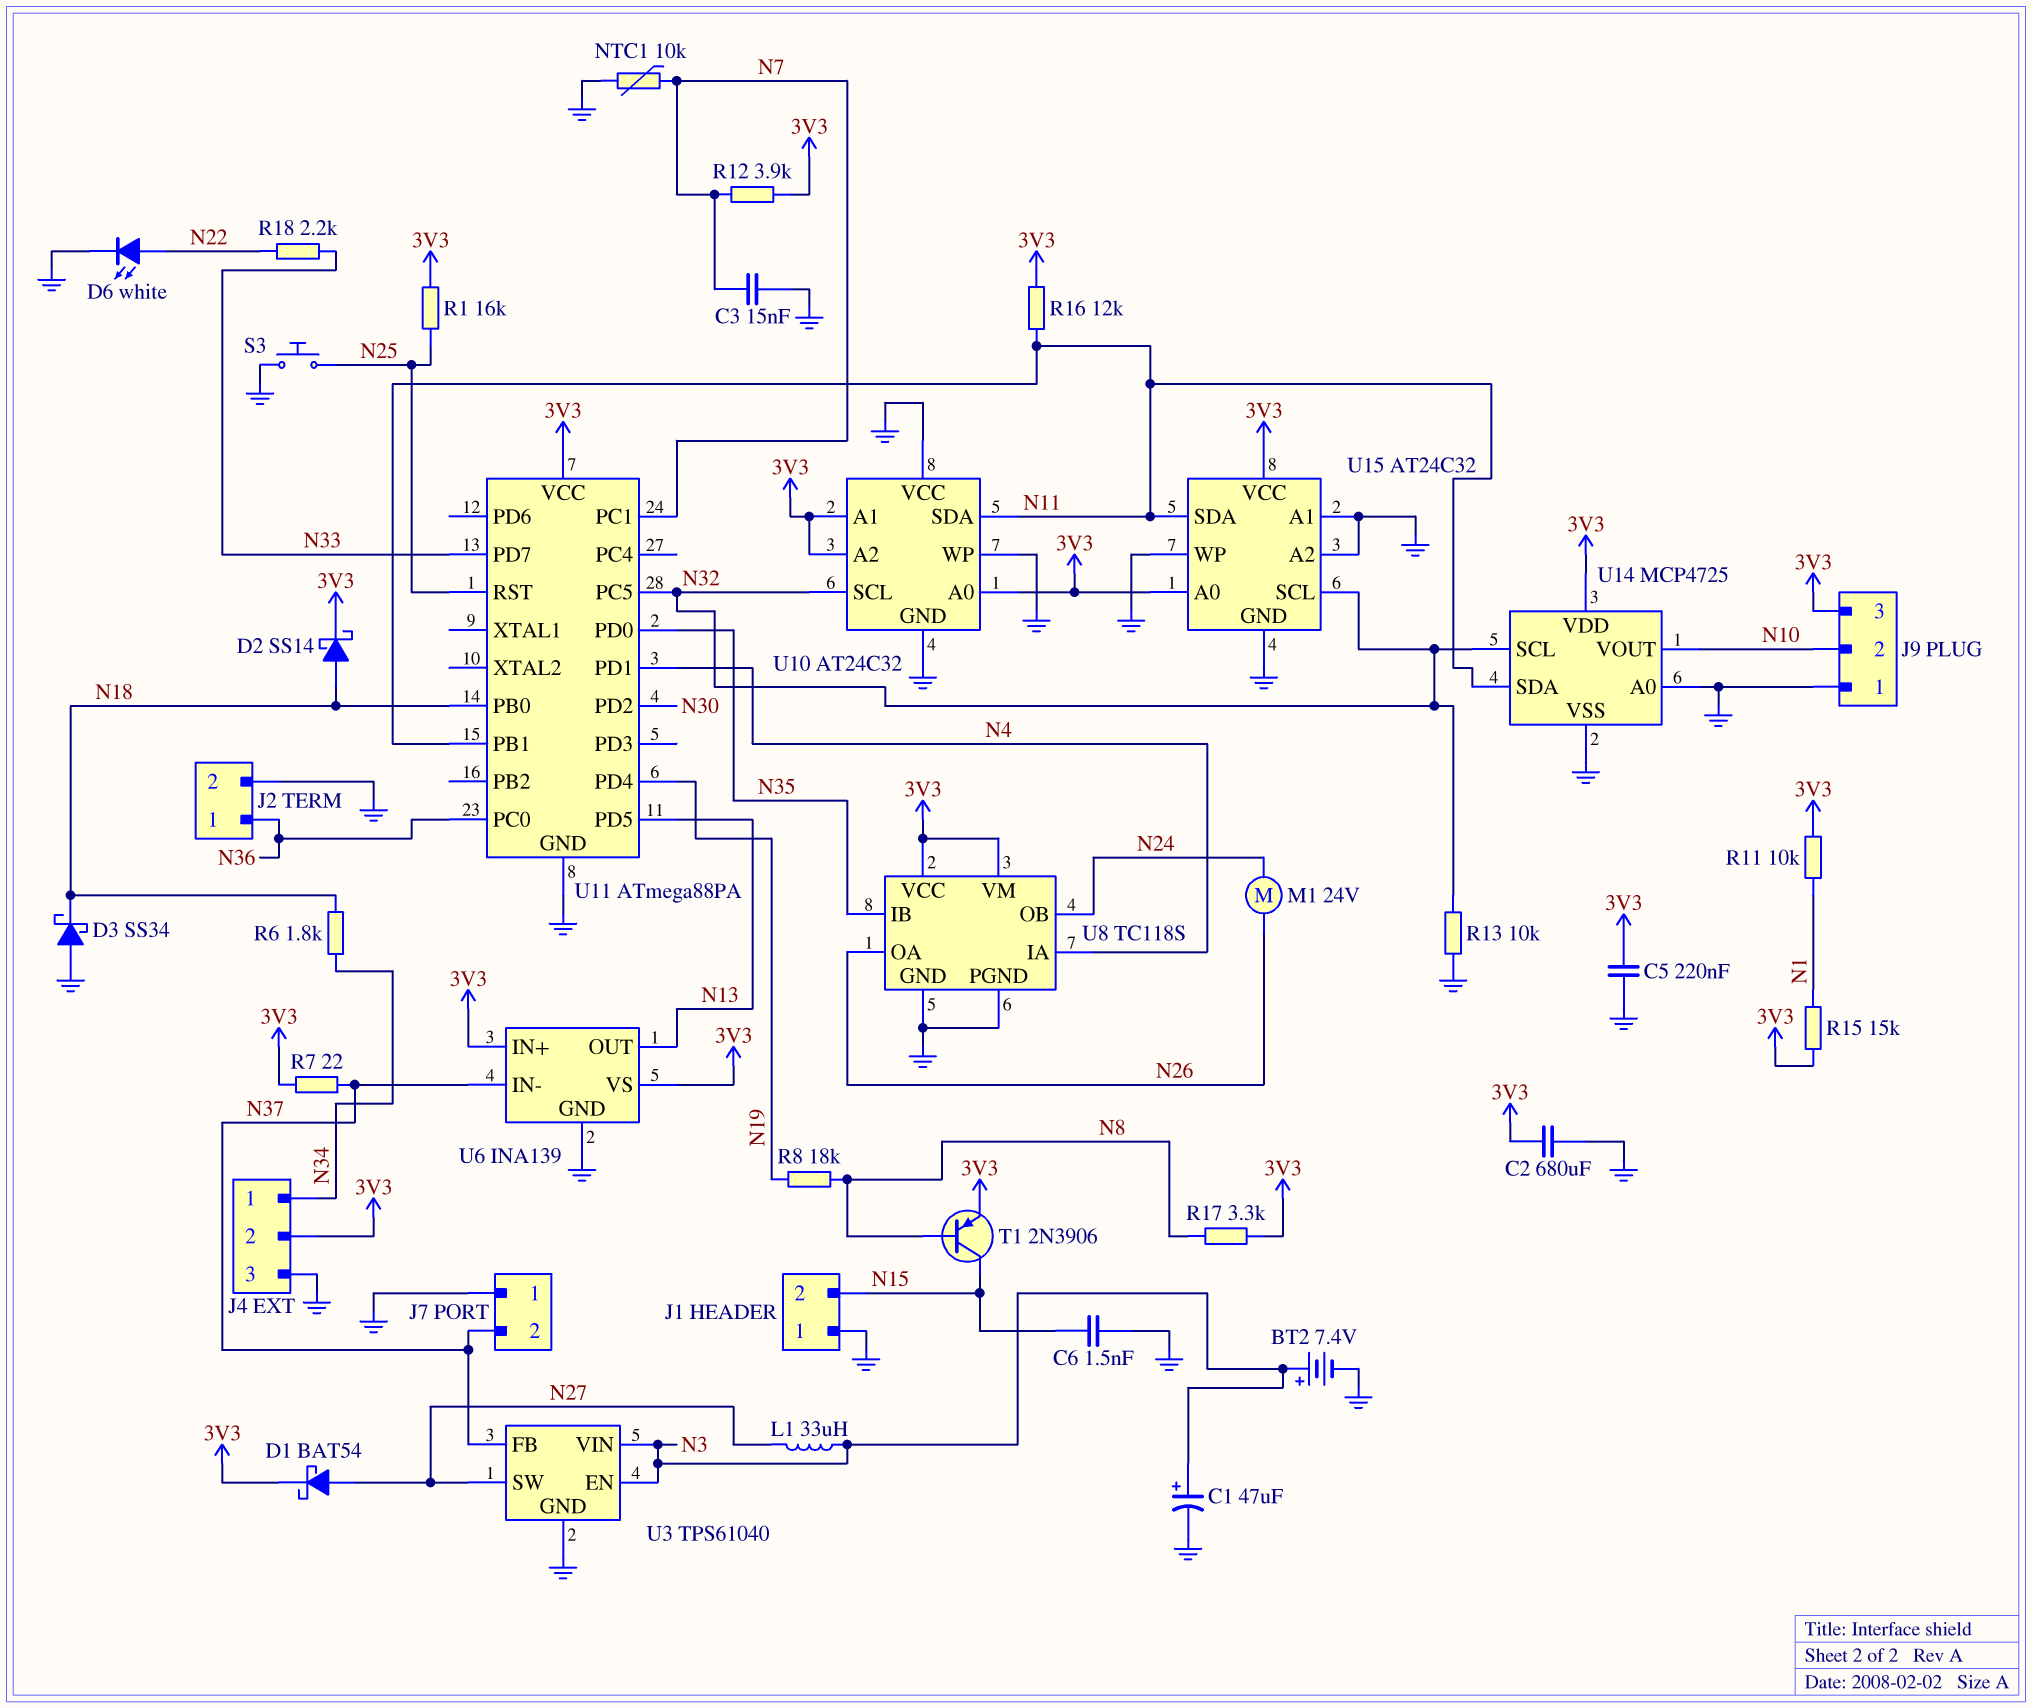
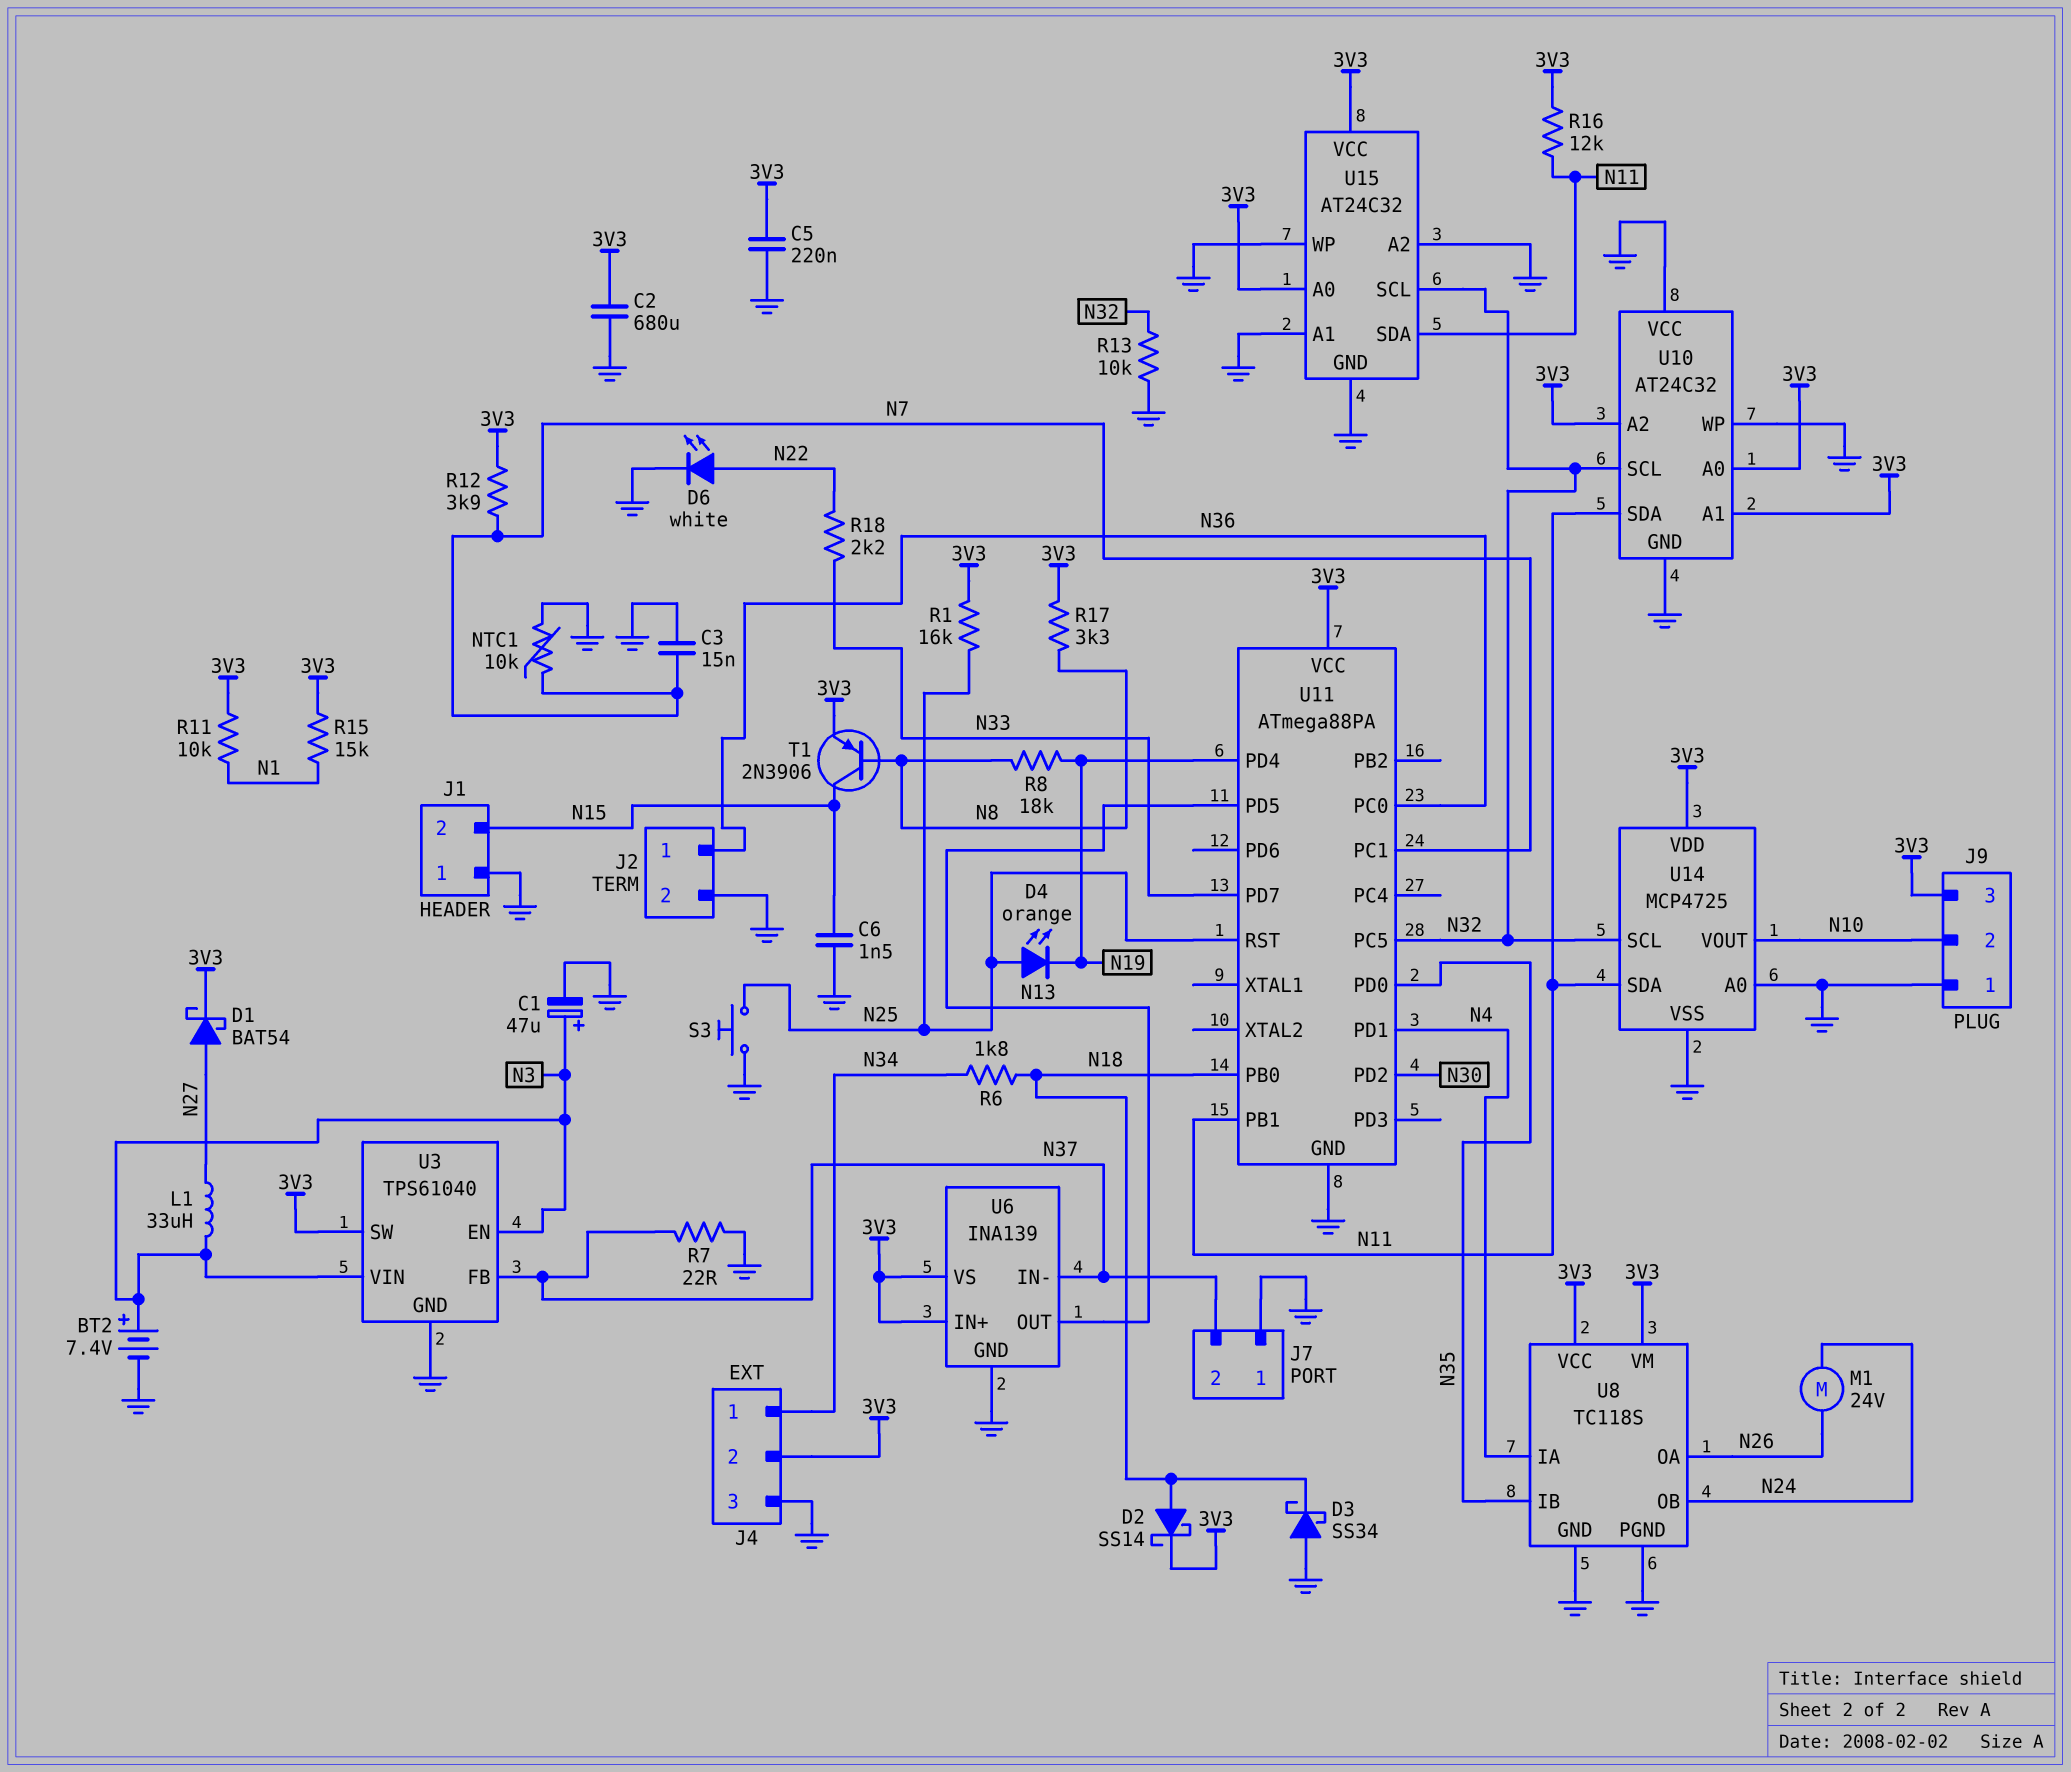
D4: none -> LED orange (A N25, K N19)
R7: 22 (3V3, N37) -> 22 (GND, N37)
U3 pin SW: N27 -> 3V3

